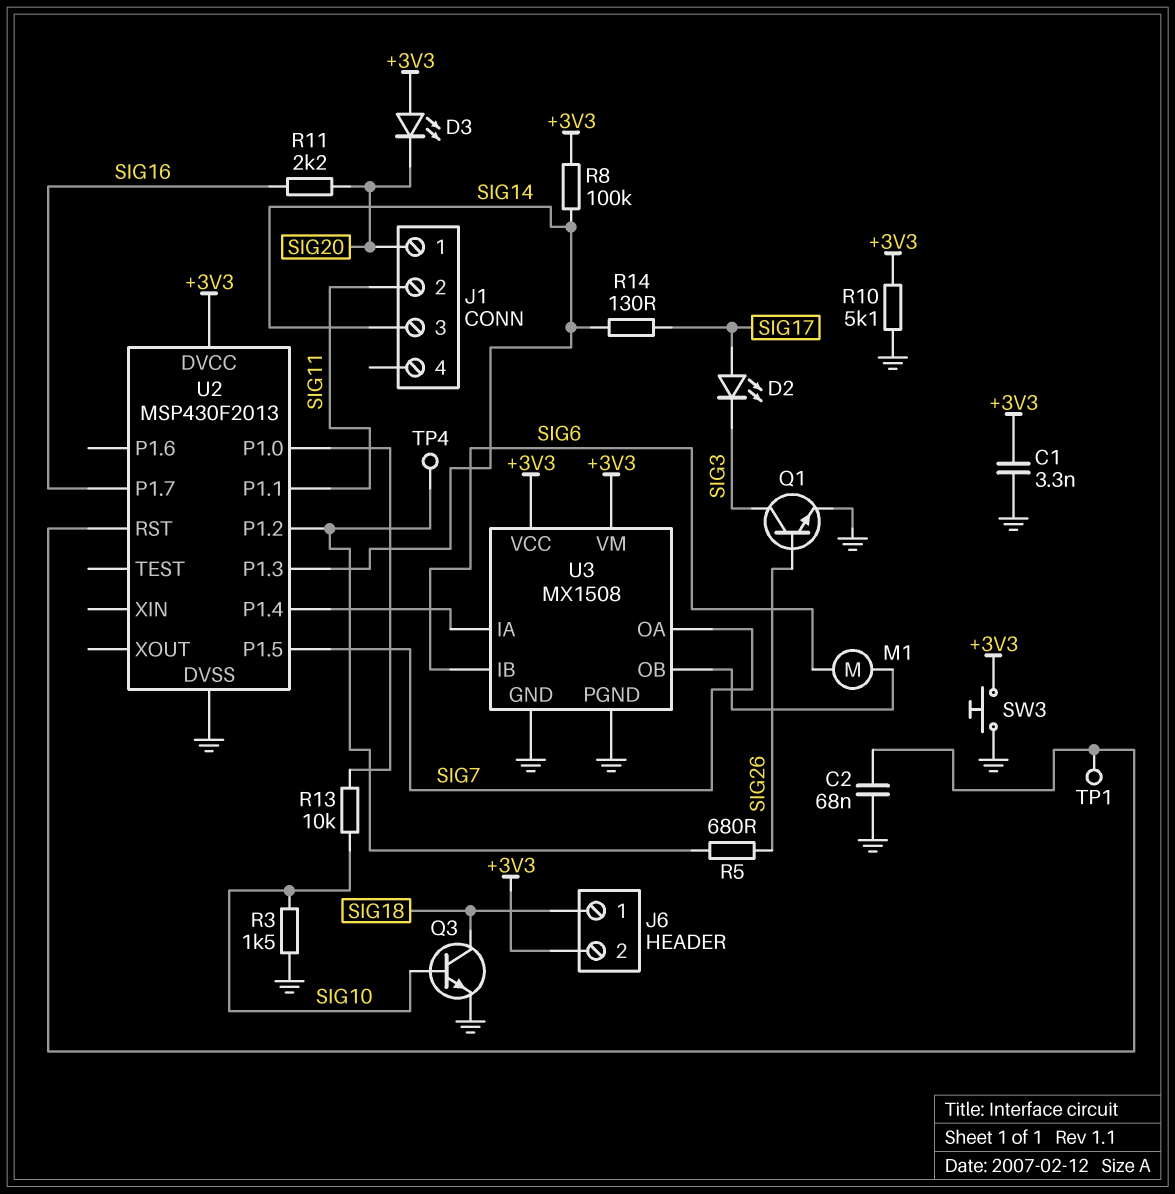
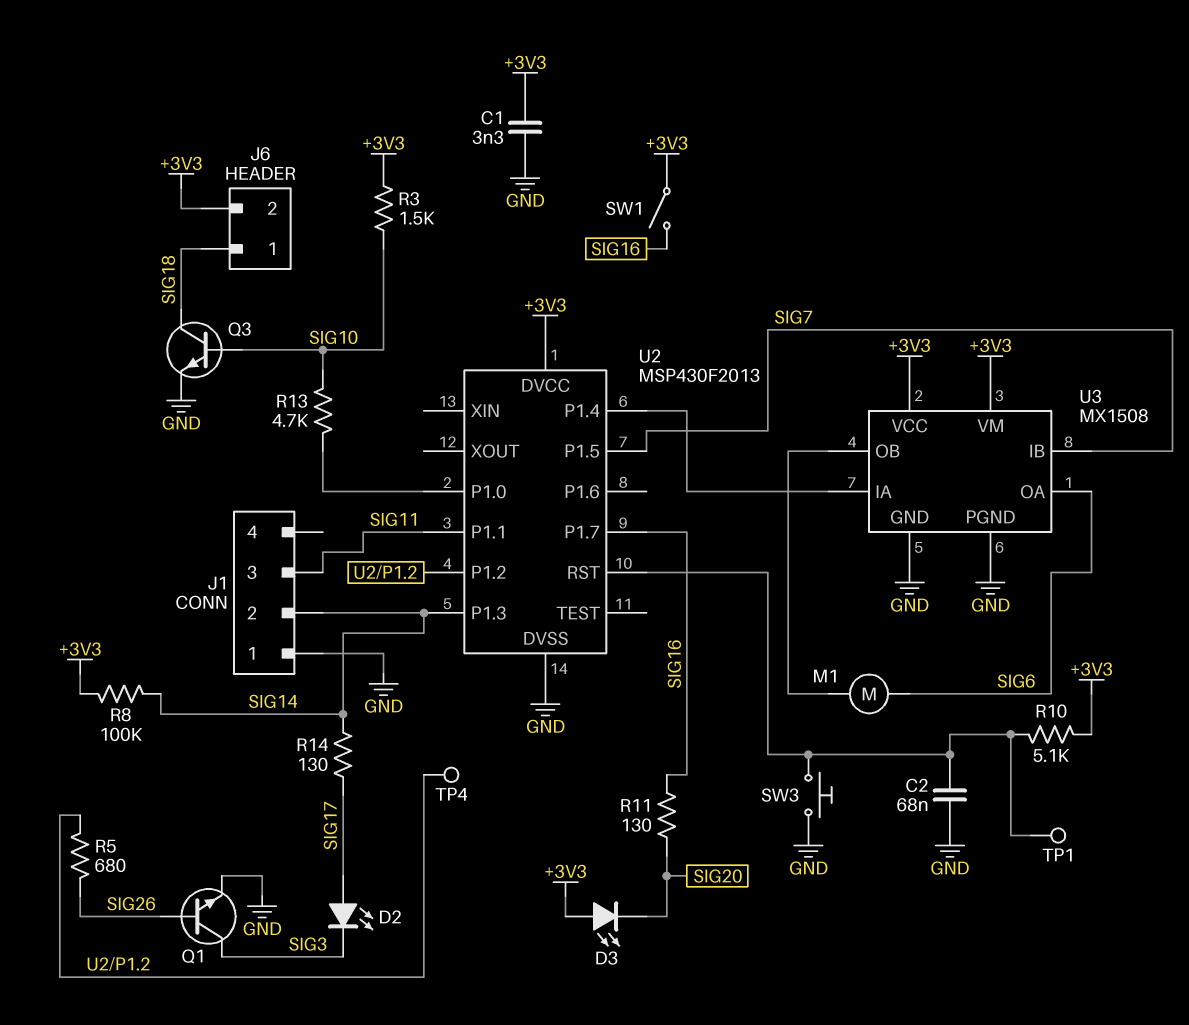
J1 pin 1: SIG20 -> GND
J1 pin 2: SIG11 -> SIG14
J1 pin 3: SIG14 -> SIG11
R3: 1.5k (GND, SIG10) -> 1.5k (+3V3, SIG10)
R10: 5.1k (+3V3, GND) -> 5.1k (+3V3, U2/RST)
R11: 2.2k (SIG16, SIG20) -> 130 (SIG16, SIG20)
R13: 10k (SIG10, U2/P1.0) -> 4.7k (SIG10, U2/P1.0)
SW1: none -> switch (+3V3, SIG16)
SW3: button (+3V3, GND) -> button (GND, U2/RST)
U3 pin IB: SIG6 -> SIG7
U3 pin OA: SIG7 -> SIG6

